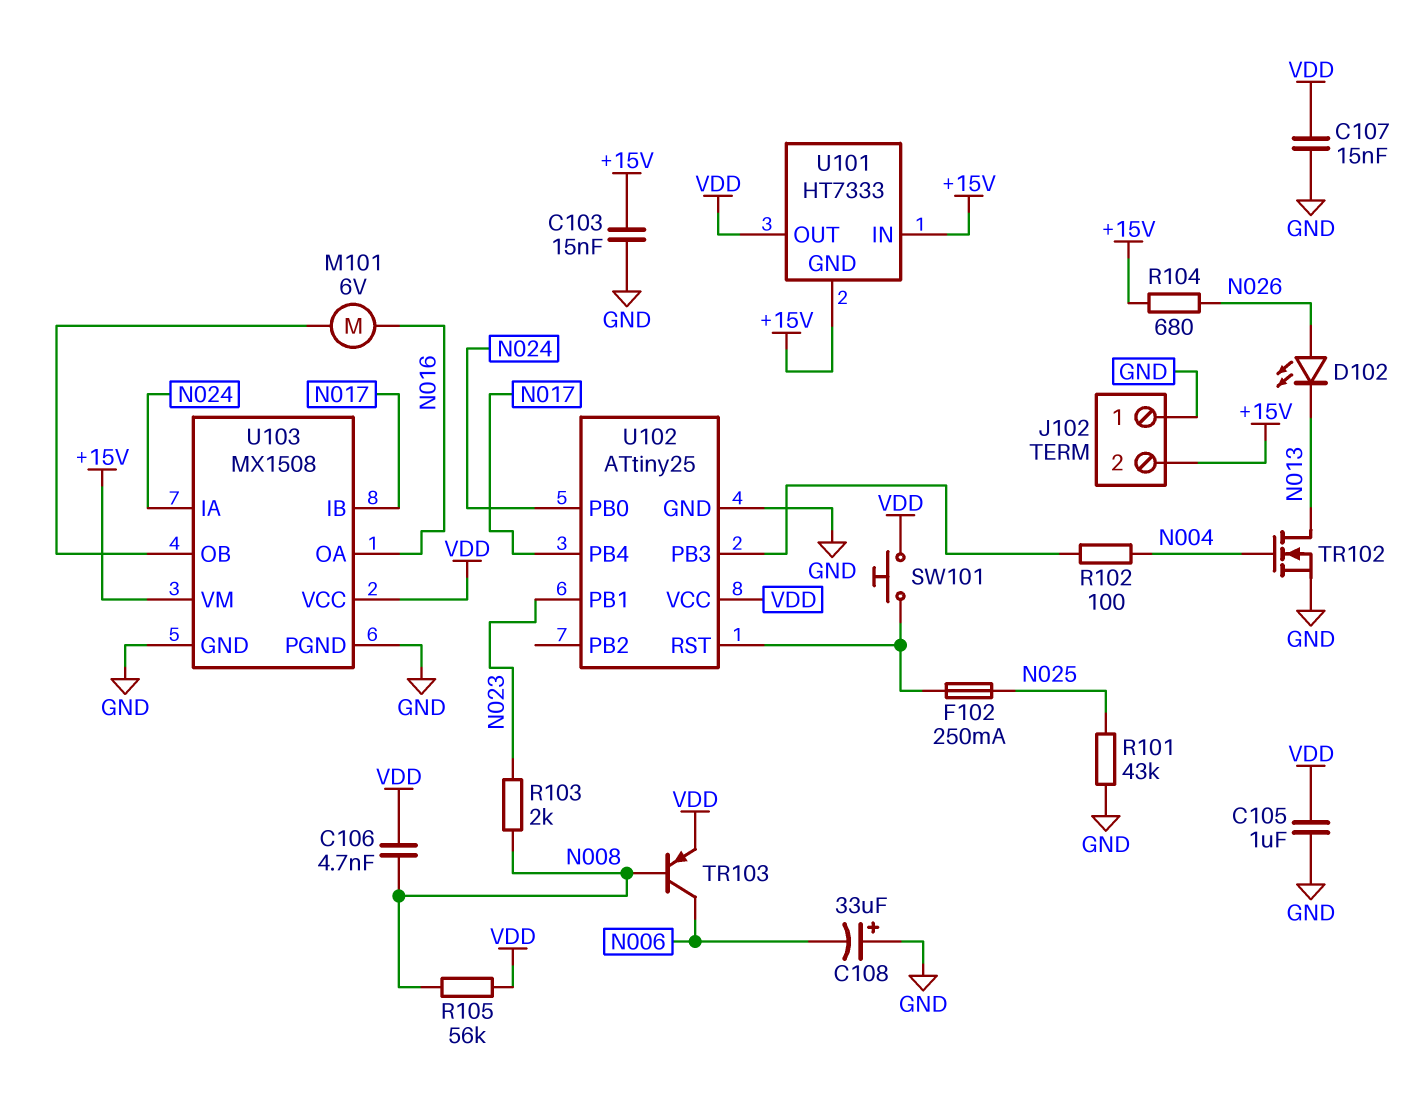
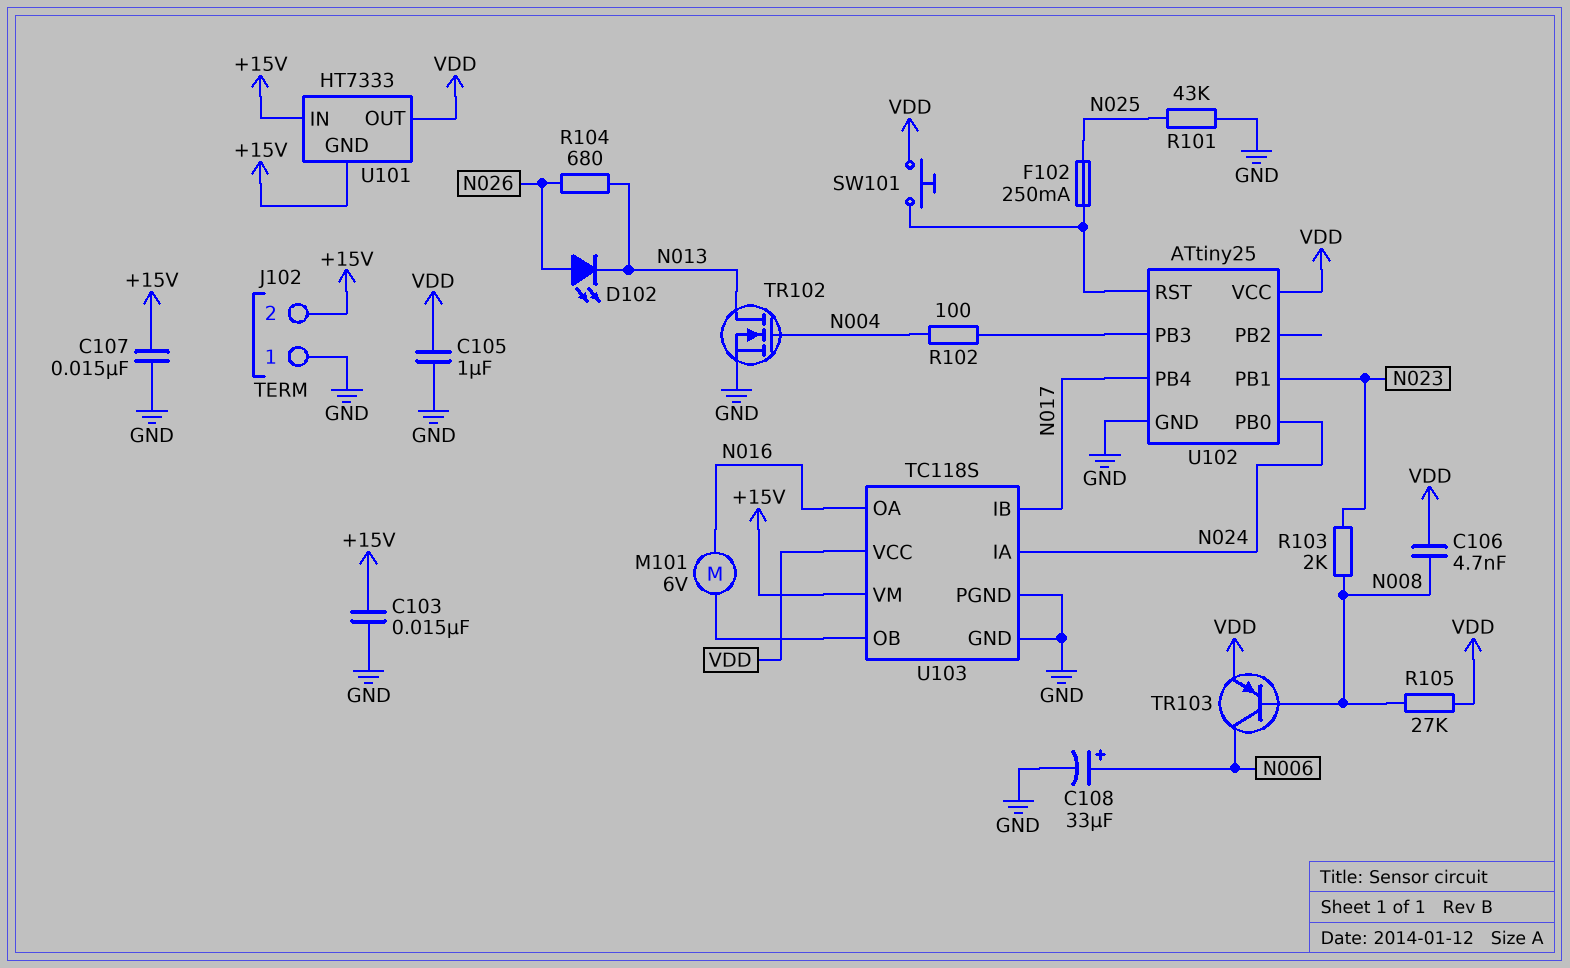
C107: 15nF (GND, VDD) -> 15nF (+15V, GND)
C108: 33uF (plus GND, minus N006) -> 33uF (plus N006, minus GND)
R104: 680 (+15V, N026) -> 680 (N013, N026)
R105: 56k (N008, VDD) -> 27k (N008, VDD)
U103: MX1508 -> TC118S

